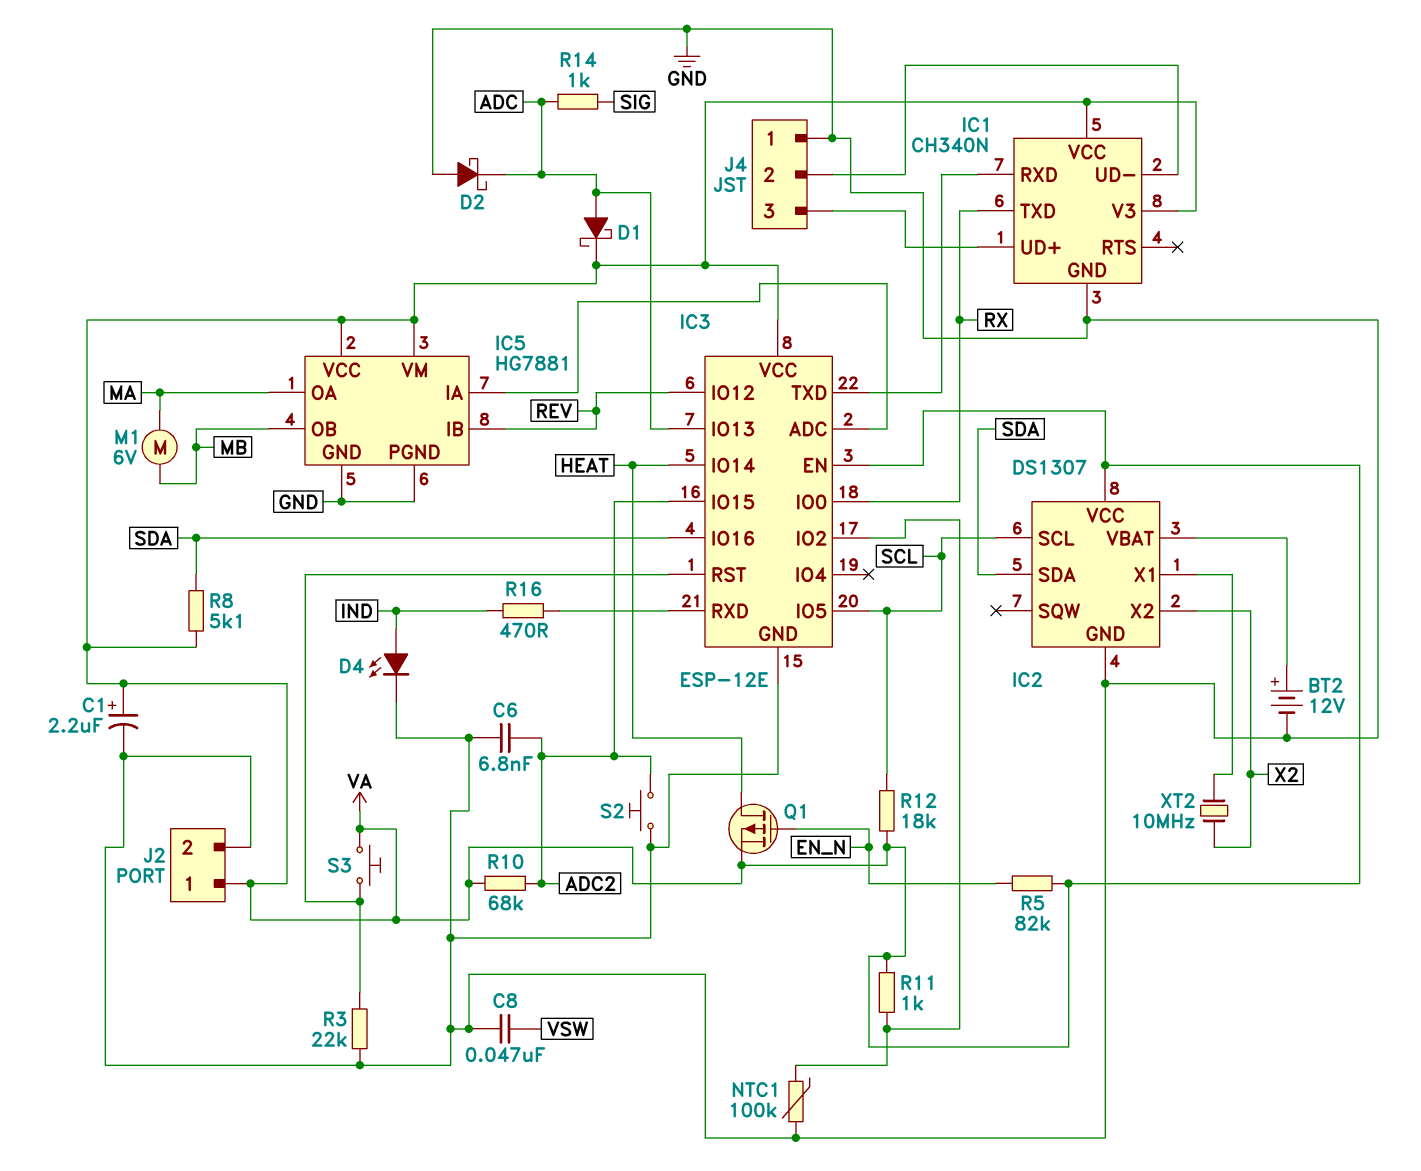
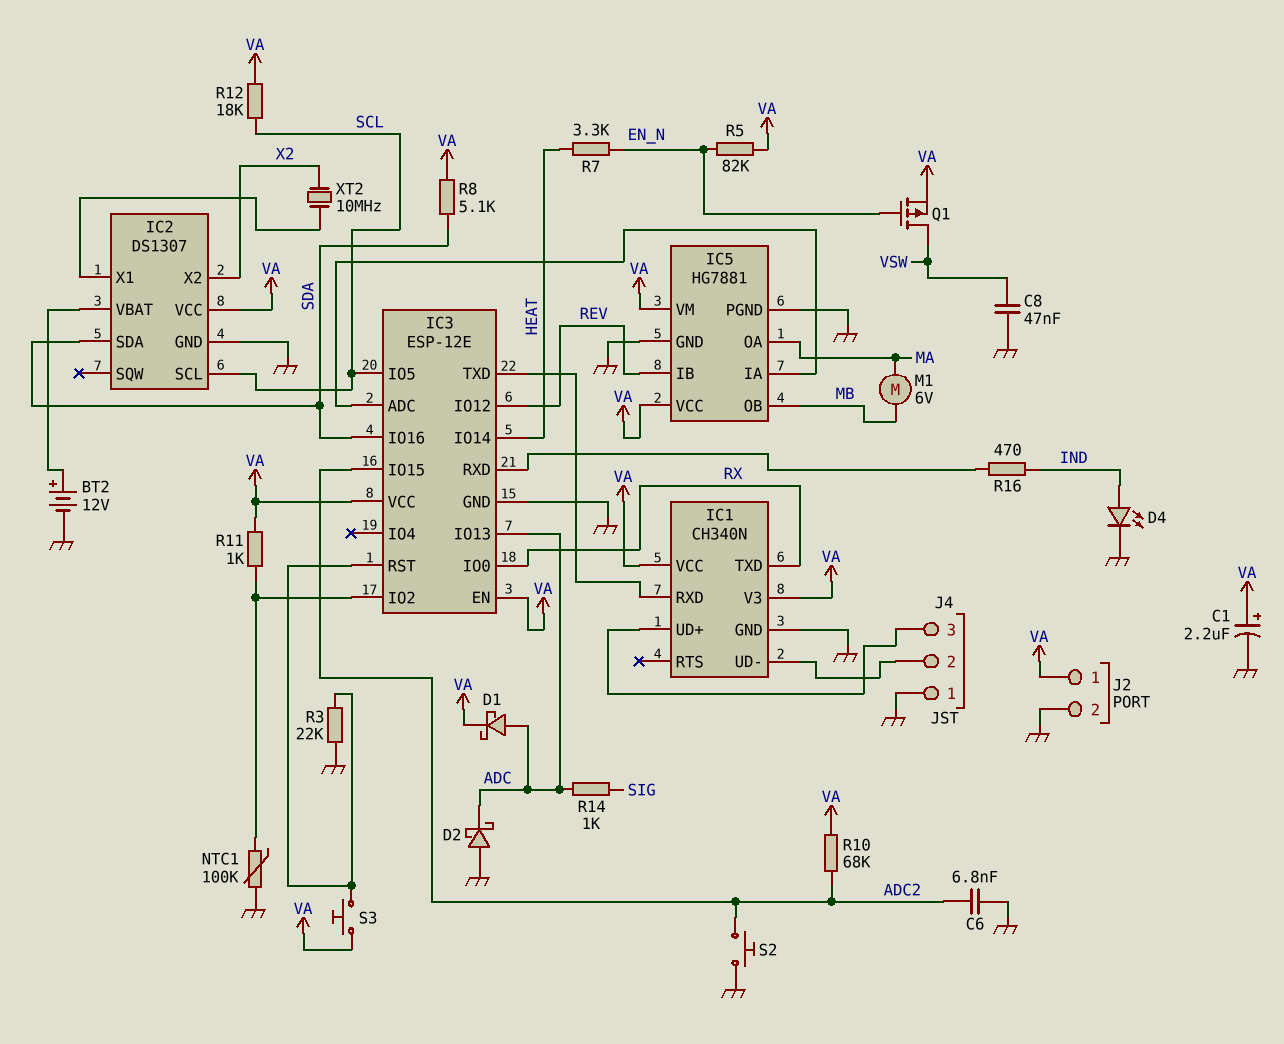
Q1: PMOS (G EN_N, D HEAT, S VA) -> PMOS (G EN_N, D VSW, S VA)
R7: none -> 3.3k (EN_N, HEAT)

